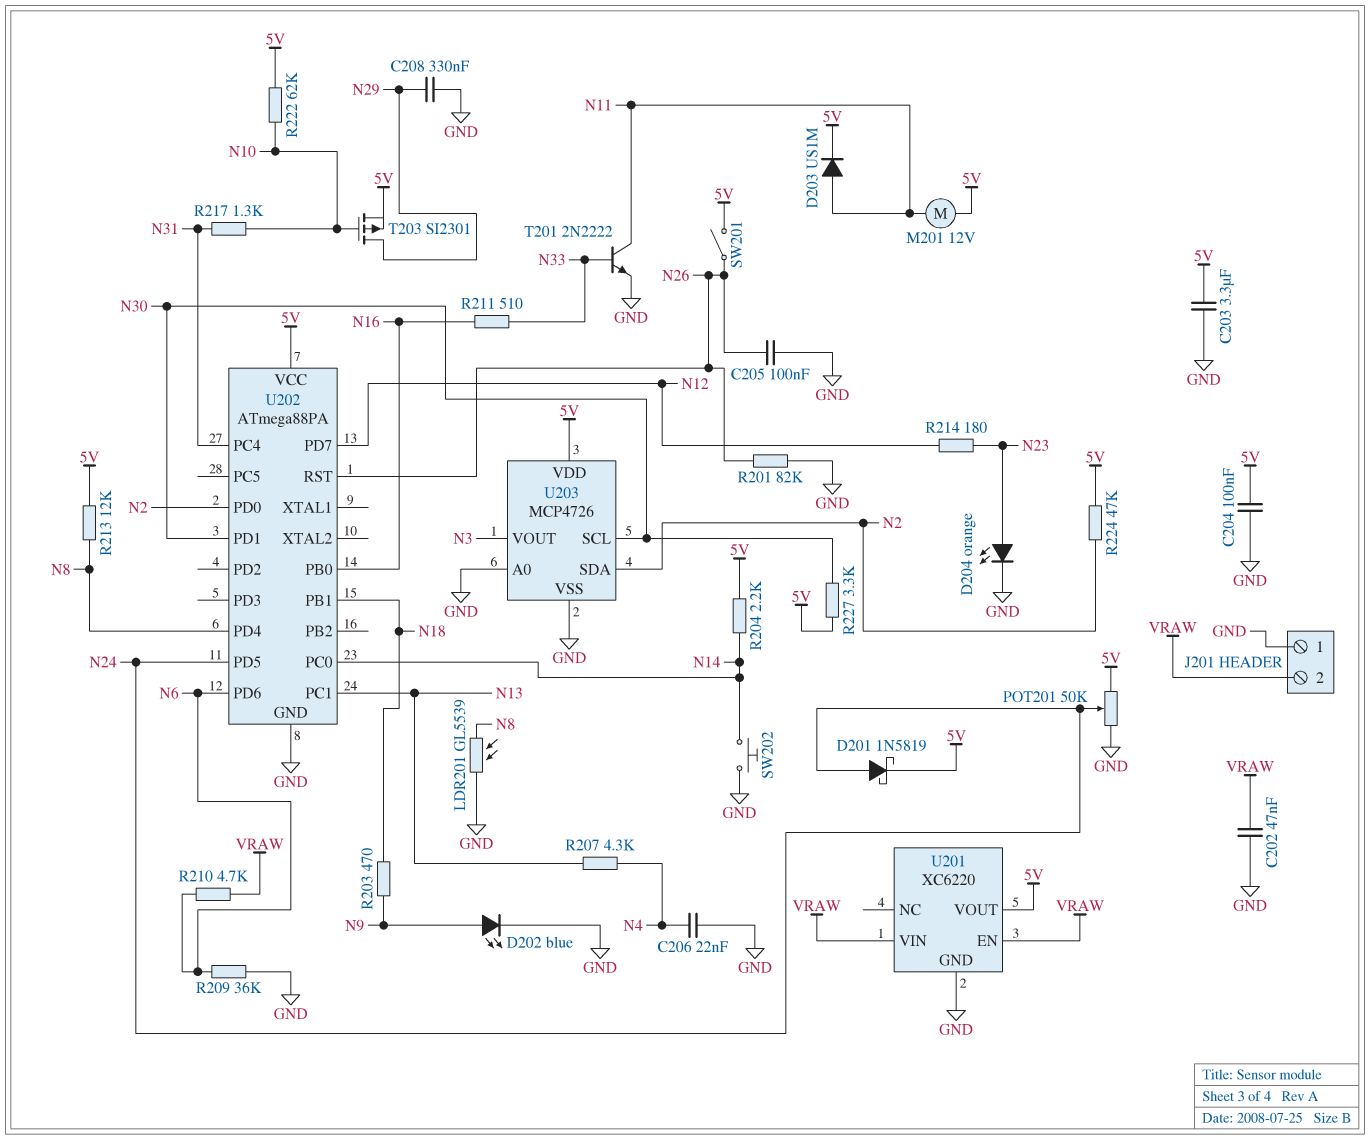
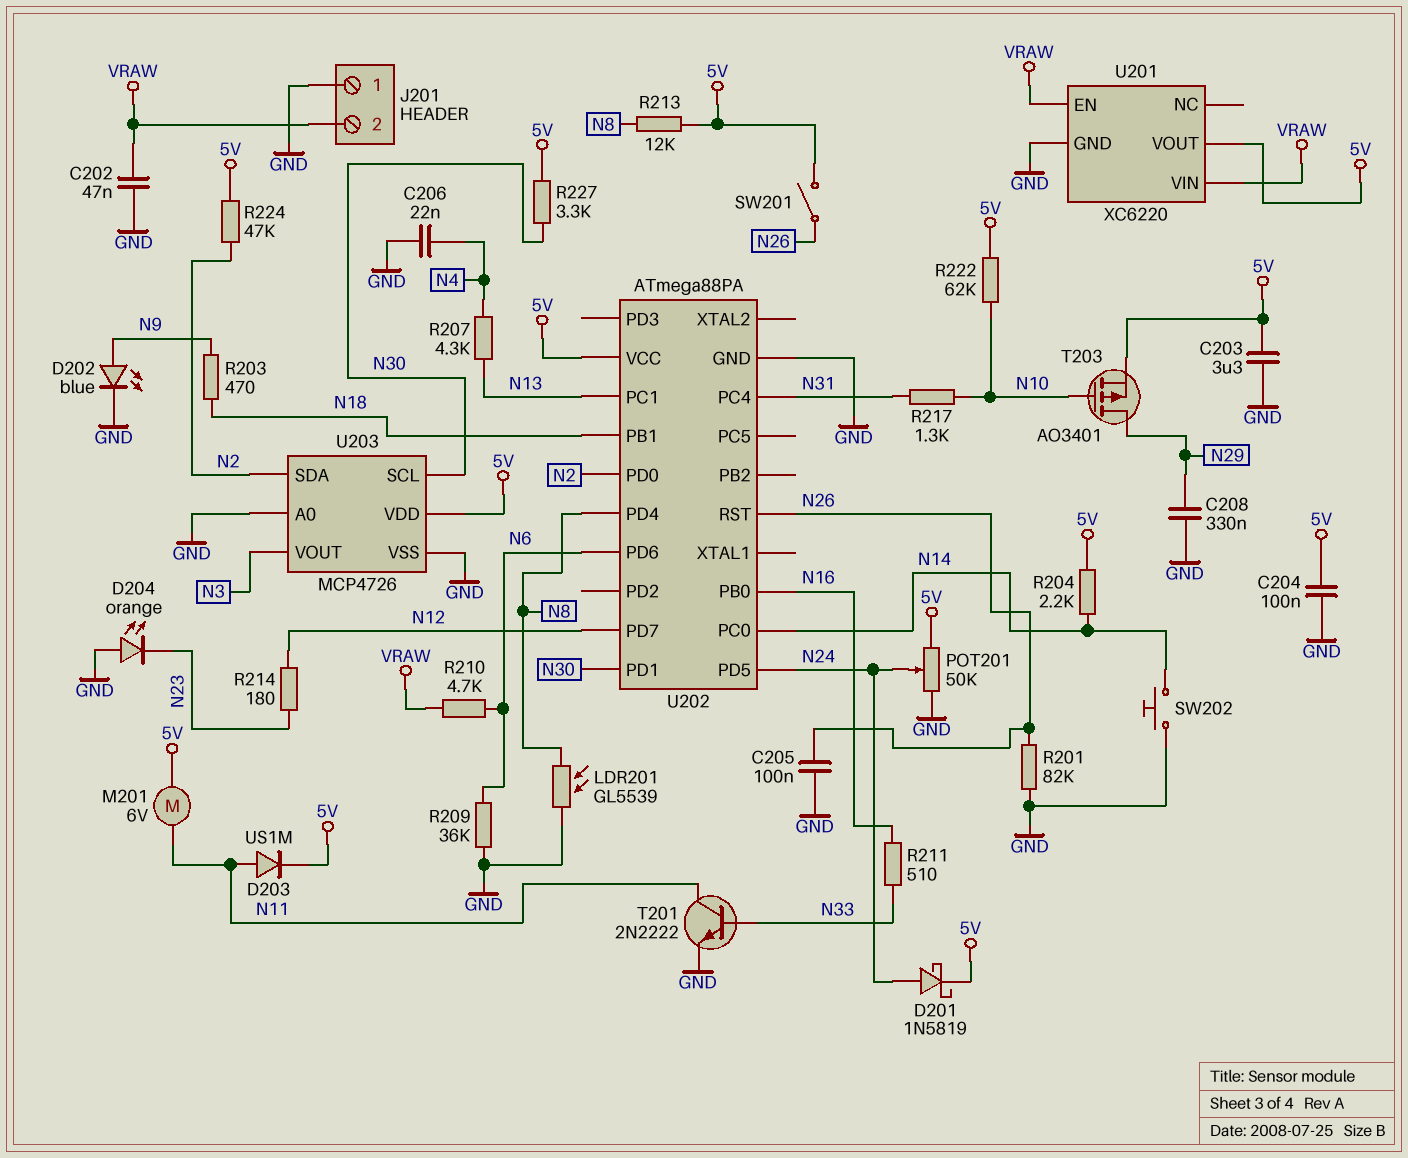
D204: LED orange (A N23, K GND) -> LED orange (A GND, K N23)
M201: motor 12V (5V, N11) -> motor 6V (5V, N11)
T203: PMOS SI2301 (G N10, D N29, S 5V) -> PMOS AO3401 (G N10, D N29, S 5V)

